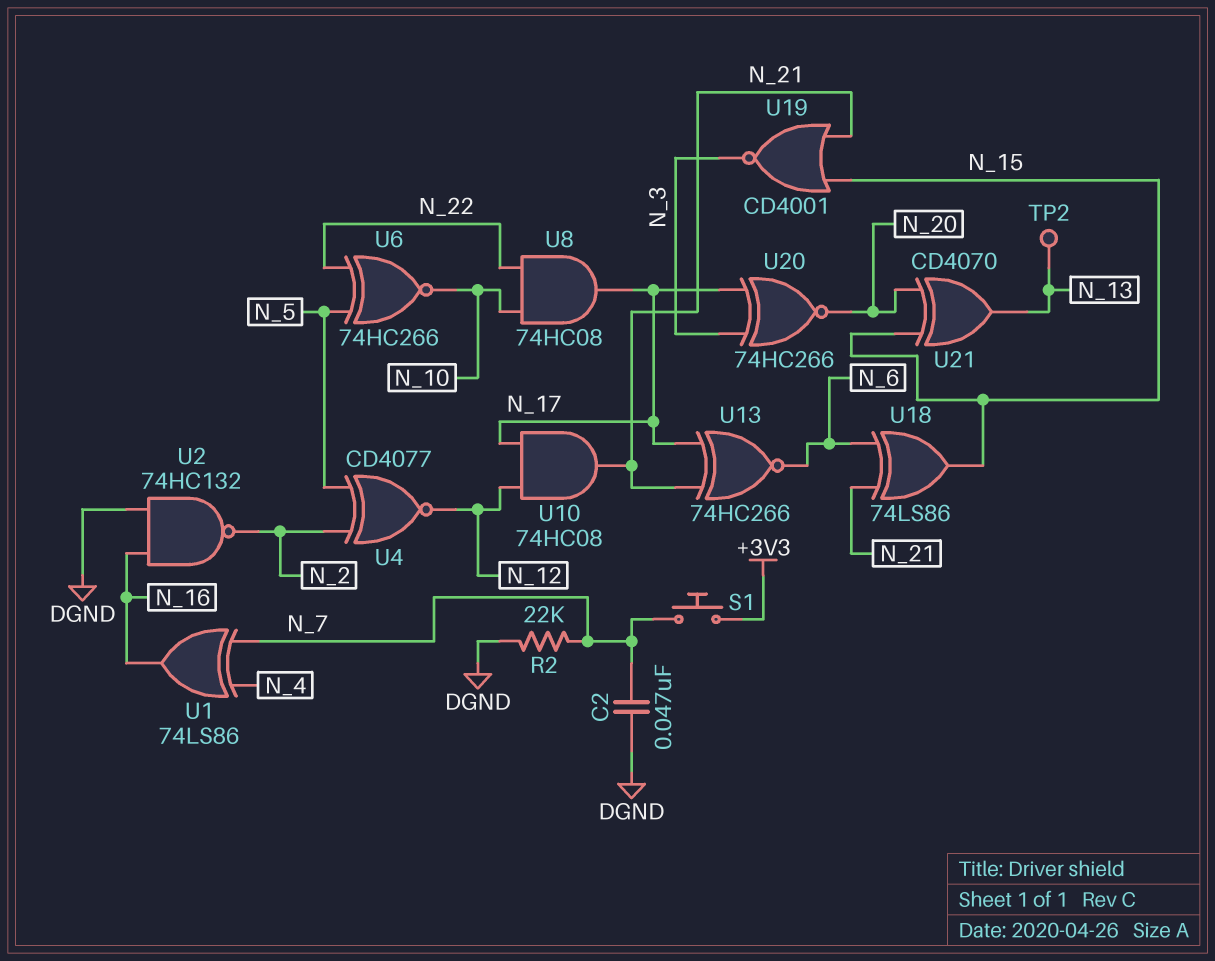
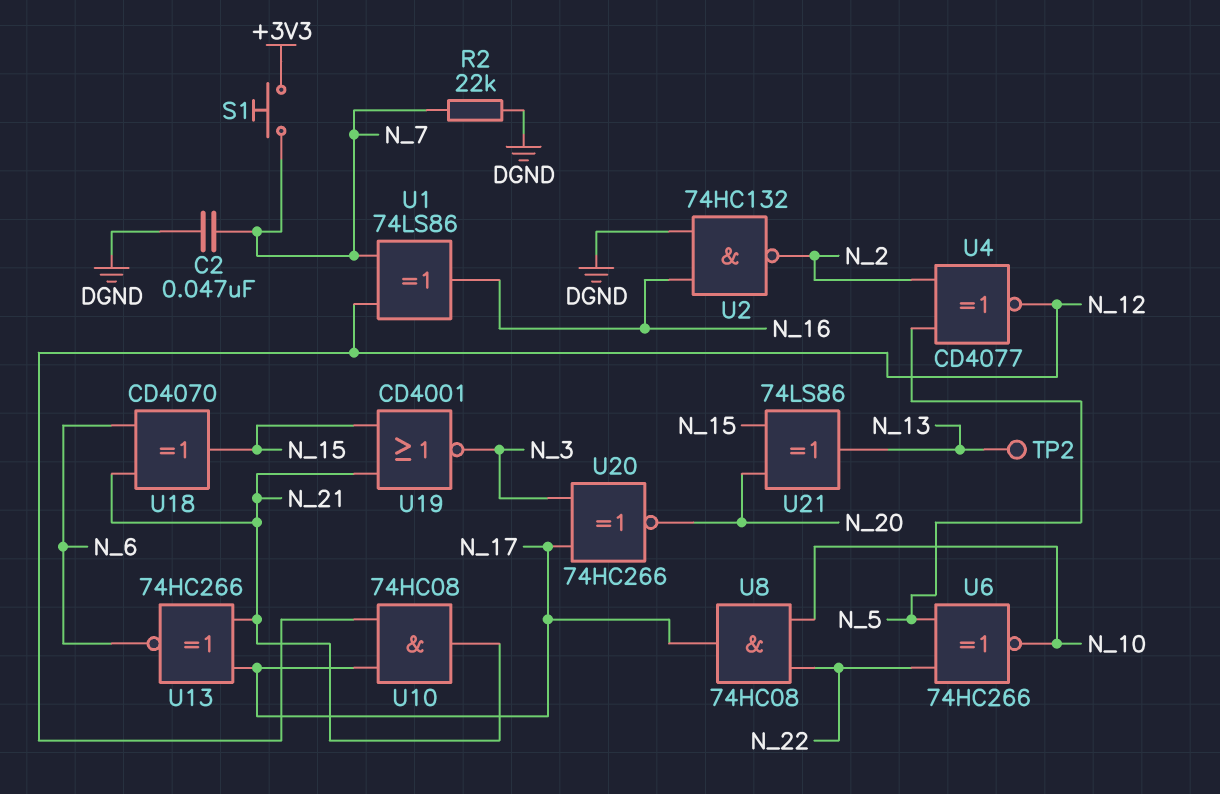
U1: XOR 74LS86 (in N_4, in N_7, out N_16) -> XOR 74LS86 (in N_7, in N_12, out N_16)
U18: XOR 74LS86 (in N_6, in N_21, out N_15) -> XOR CD4070 (in N_6, in N_21, out N_15)
U21: XOR CD4070 (in N_15, in N_20, out N_13) -> XOR 74LS86 (in N_15, in N_20, out N_13)

